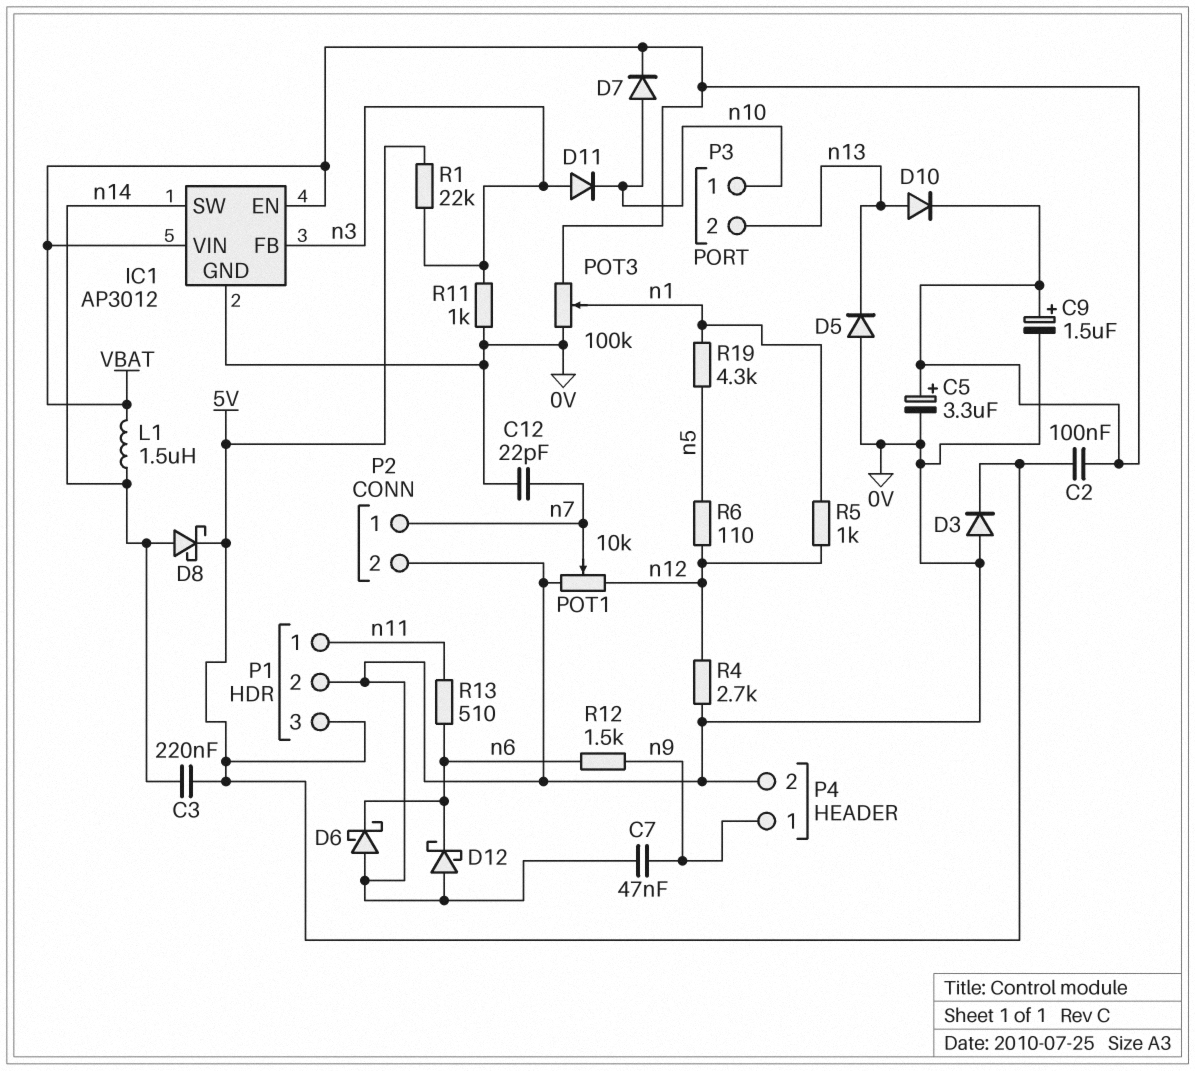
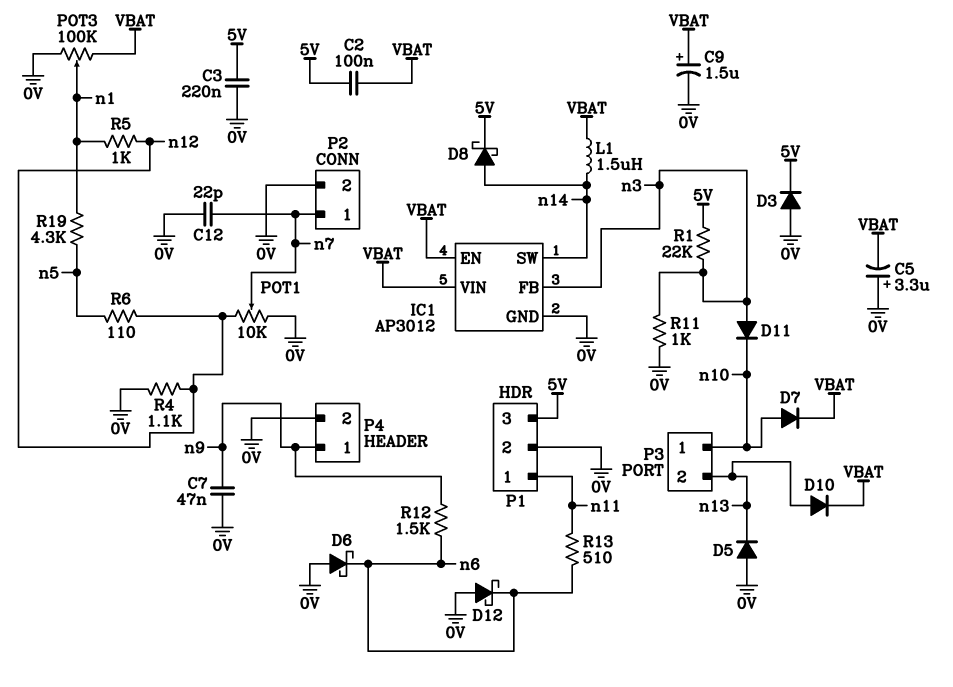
C3: 220nF (5V, n14) -> 220nF (0V, 5V)
C5: 3.3uF (plus VBAT, minus 0V) -> 3.3uF (plus 0V, minus VBAT)
R4: 2.7k (0V, n12) -> 1.1k (0V, n12)

